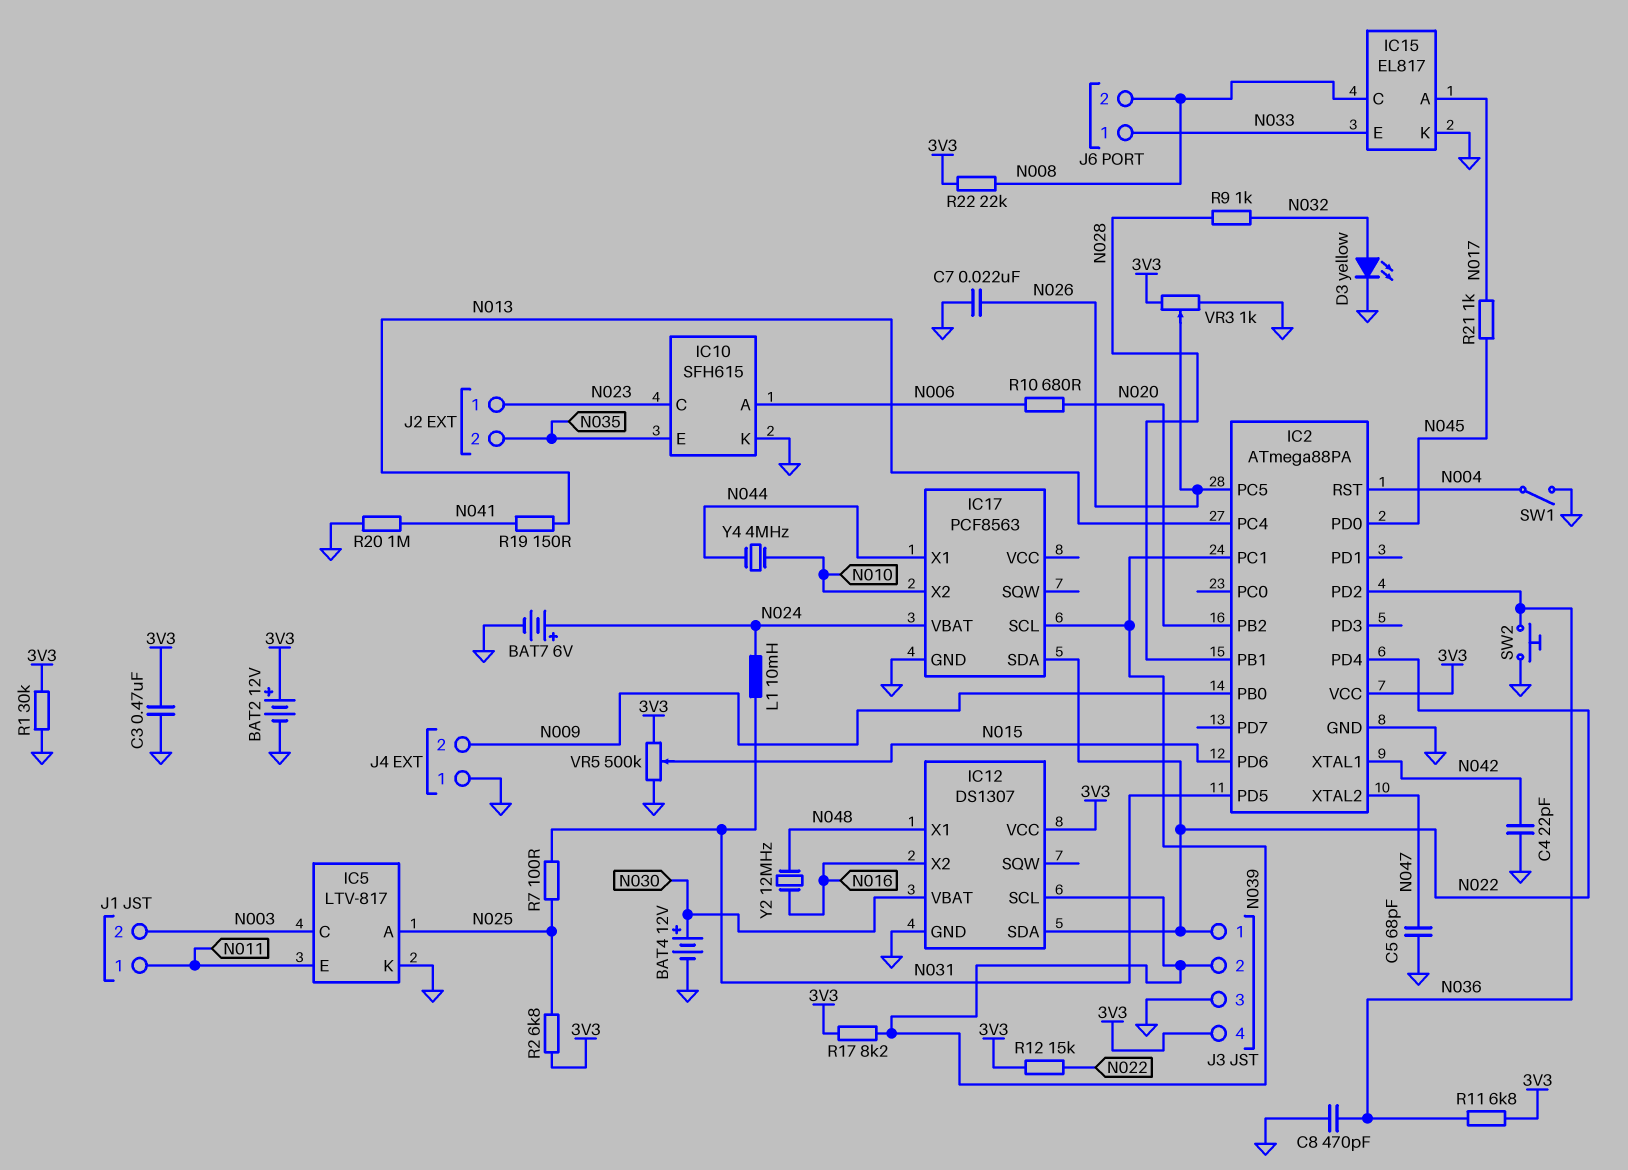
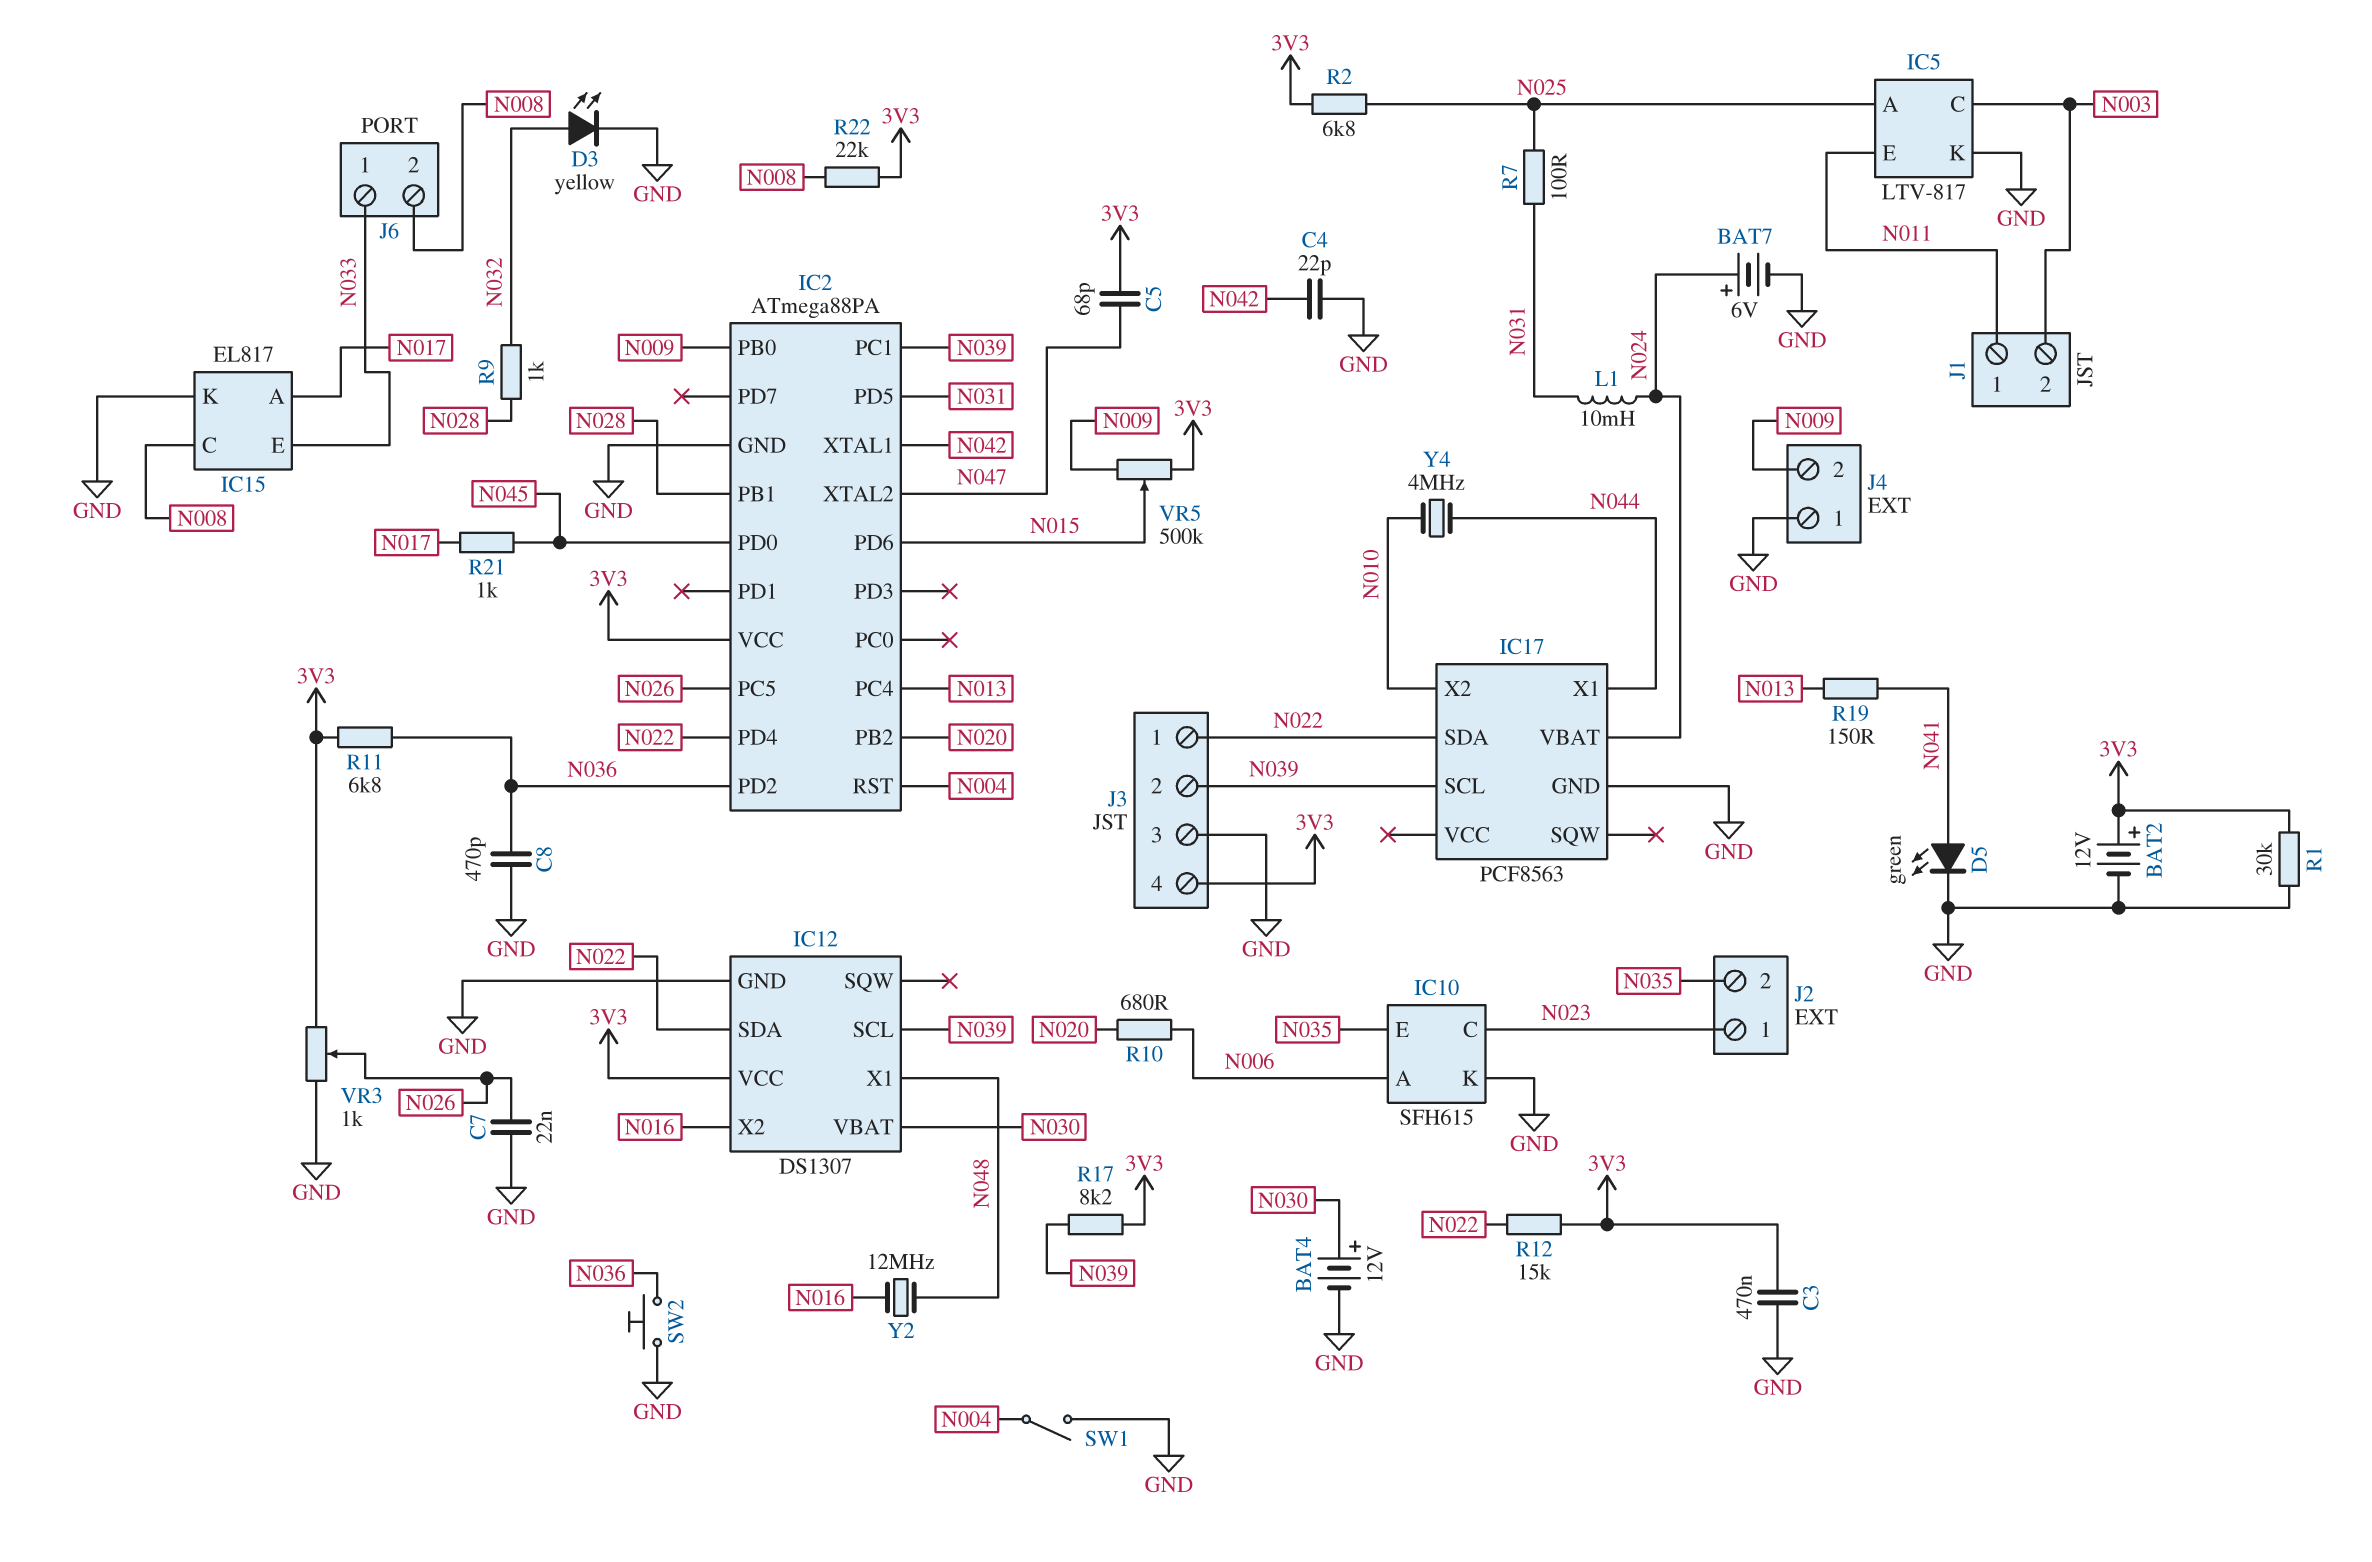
C5: 68pF (GND, N047) -> 68pF (3V3, N047)
D5: none -> LED green (A N041, K GND)
R20: 1M (GND, N041) -> none
VR5: 500k (3V3, GND, wiper N015) -> 500k (3V3, N009, wiper N015)

